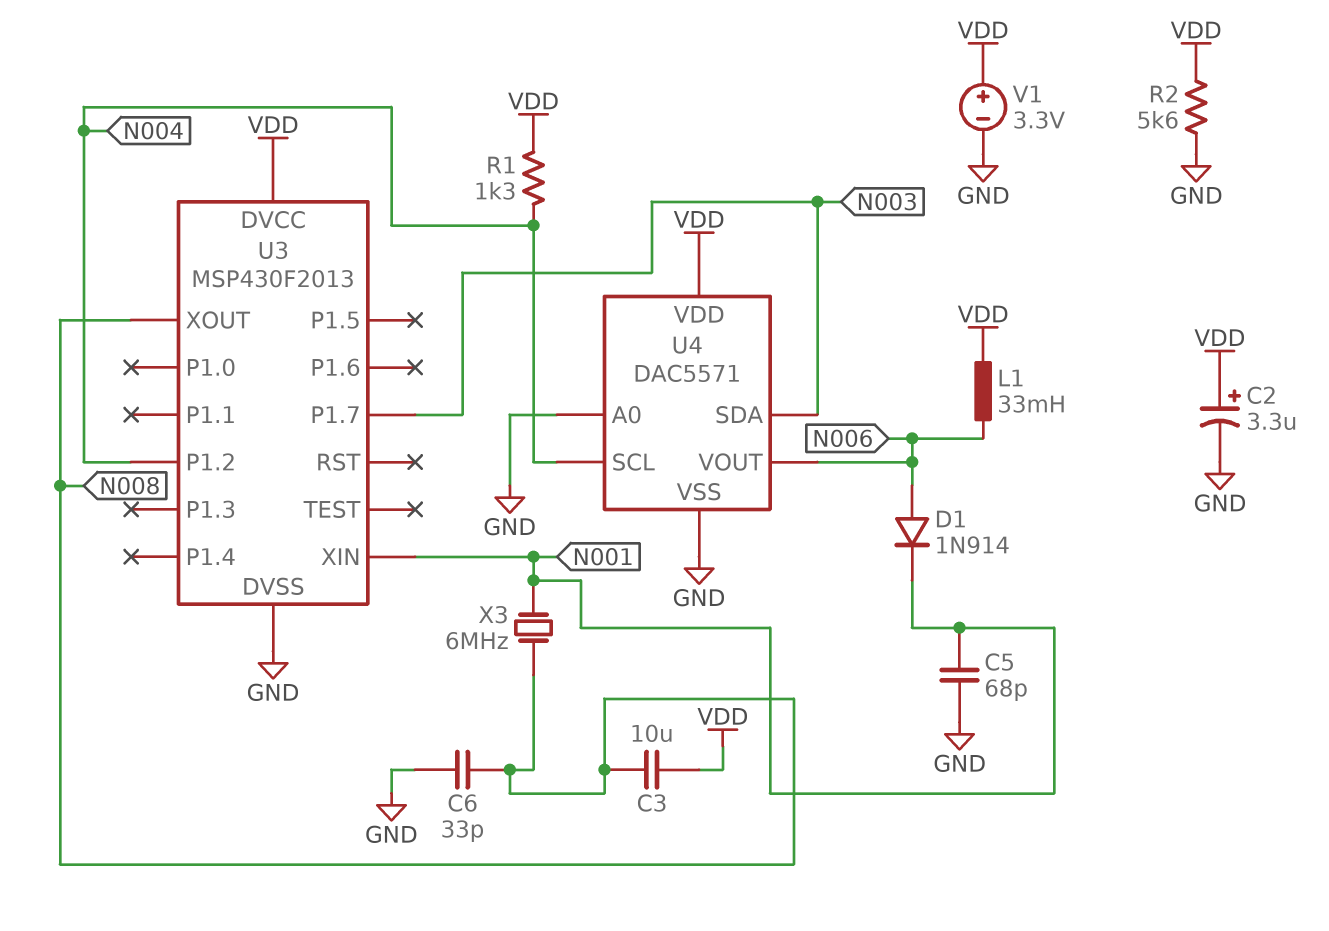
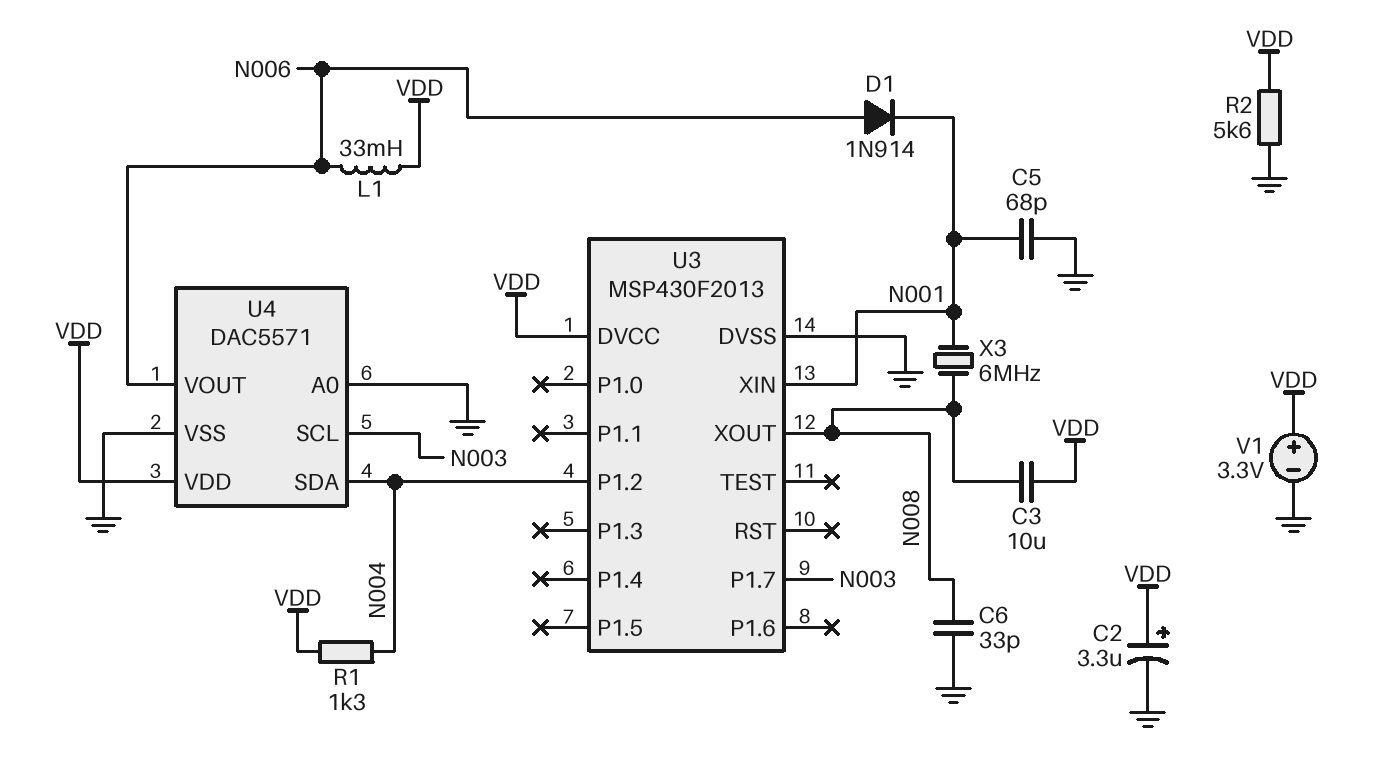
U4 pin SCL: N004 -> N003
U4 pin SDA: N003 -> N004

